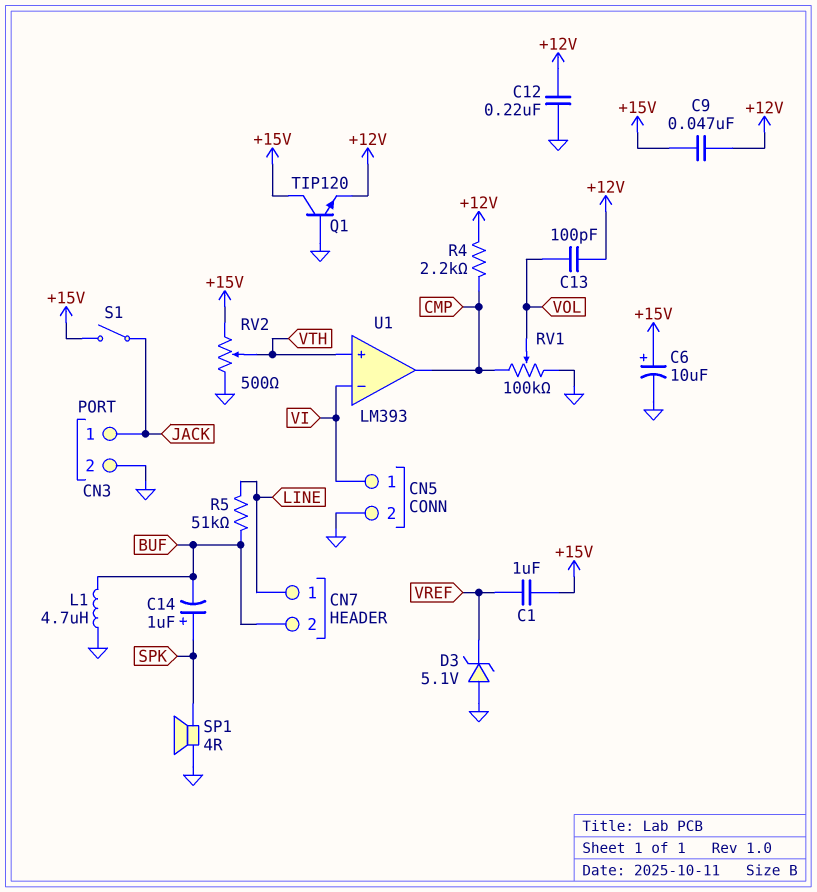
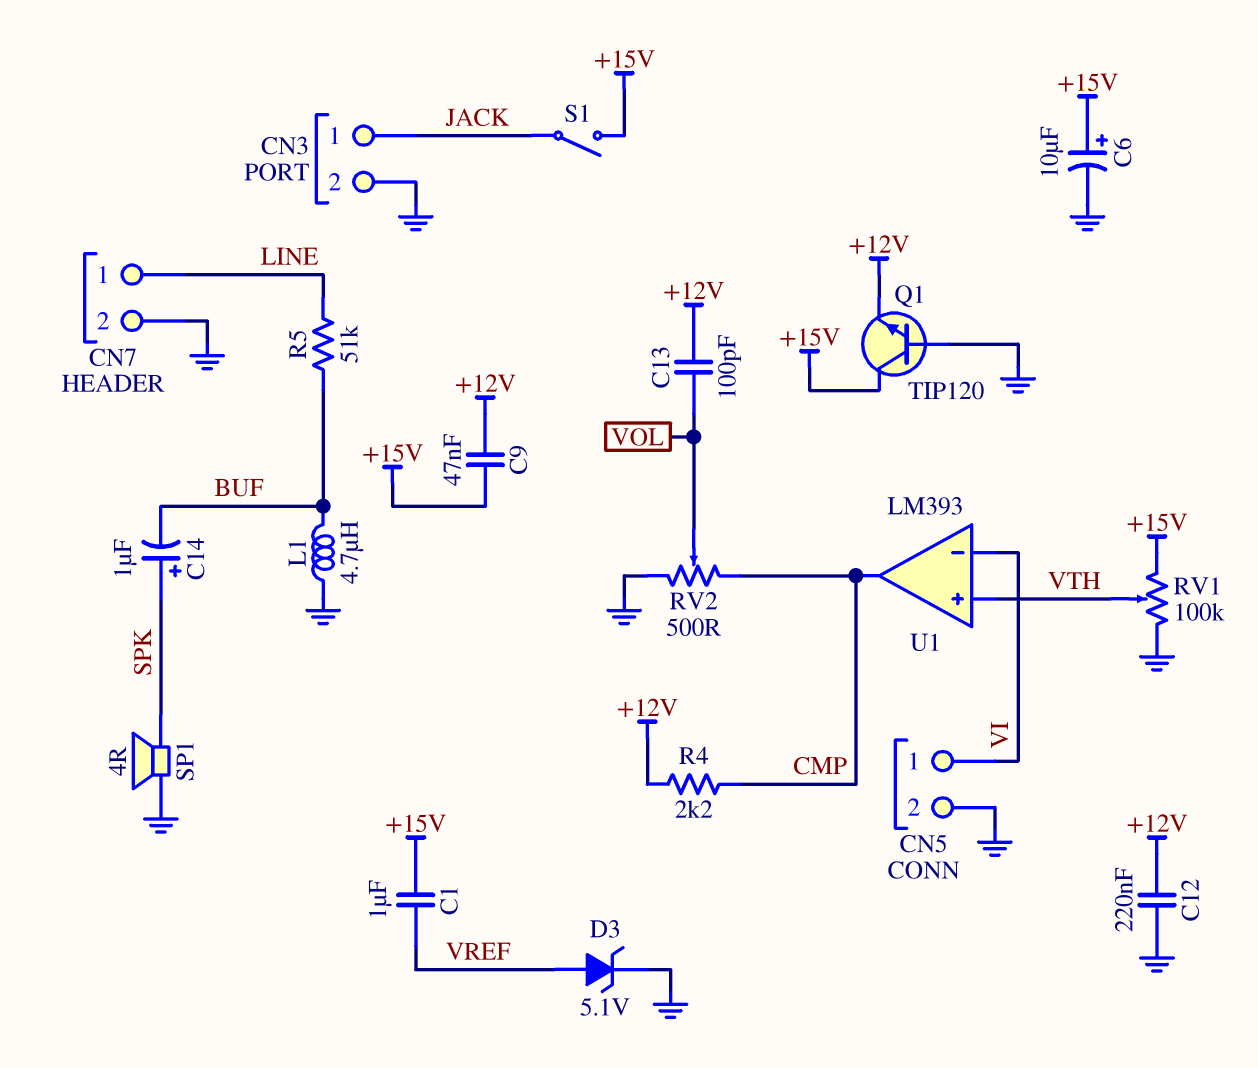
CN7 pin 2: BUF -> GND
D3: zener 5.1V (A GND, K VREF) -> zener 5.1V (A VREF, K GND)
RV1: 100k (CMP, GND, wiper VOL) -> 100k (+15V, GND, wiper VTH)
RV2: 500 (+15V, GND, wiper VTH) -> 500 (CMP, GND, wiper VOL)

